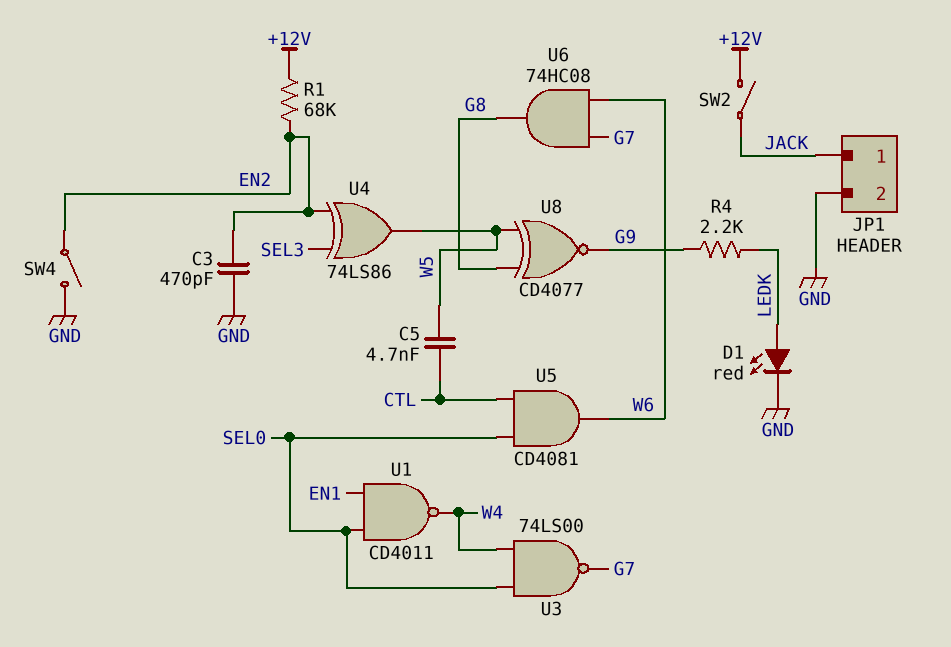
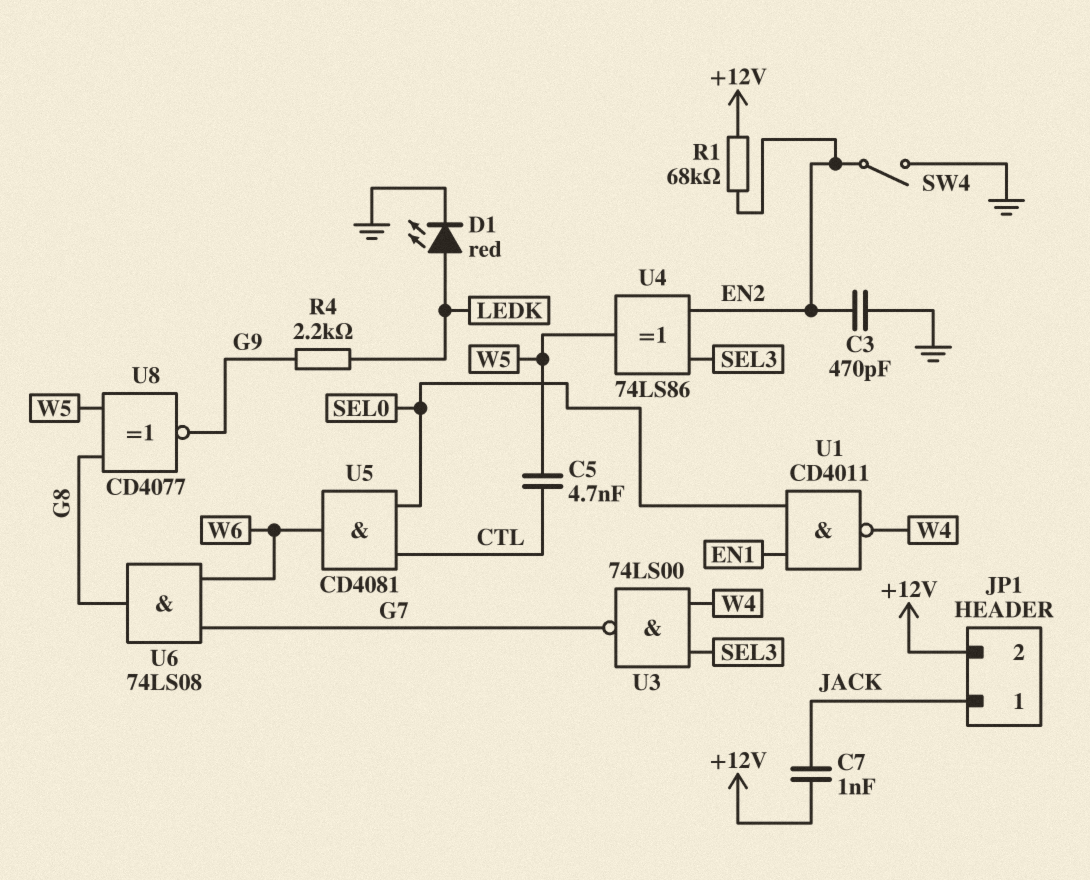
C7: none -> 1nF (+12V, JACK)
JP1 pin 2: GND -> +12V
SW2: switch (+12V, JACK) -> none
U3: NAND 74LS00 (in SEL0, in W4, out G7) -> NAND 74LS00 (in SEL3, in W4, out G7)
U6: AND 74HC08 (in G7, in W6, out G8) -> AND 74LS08 (in G7, in W6, out G8)

